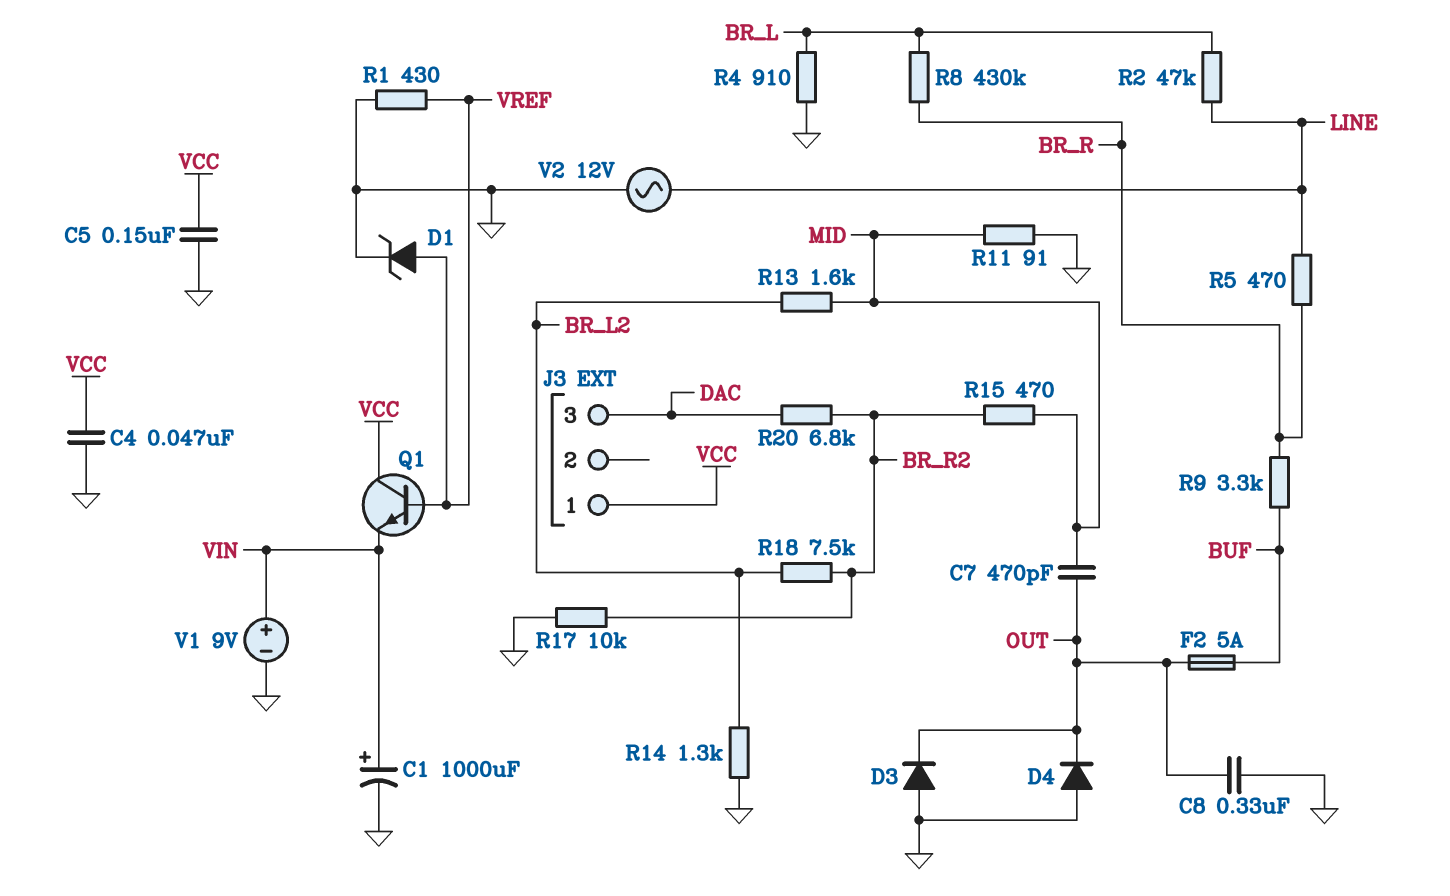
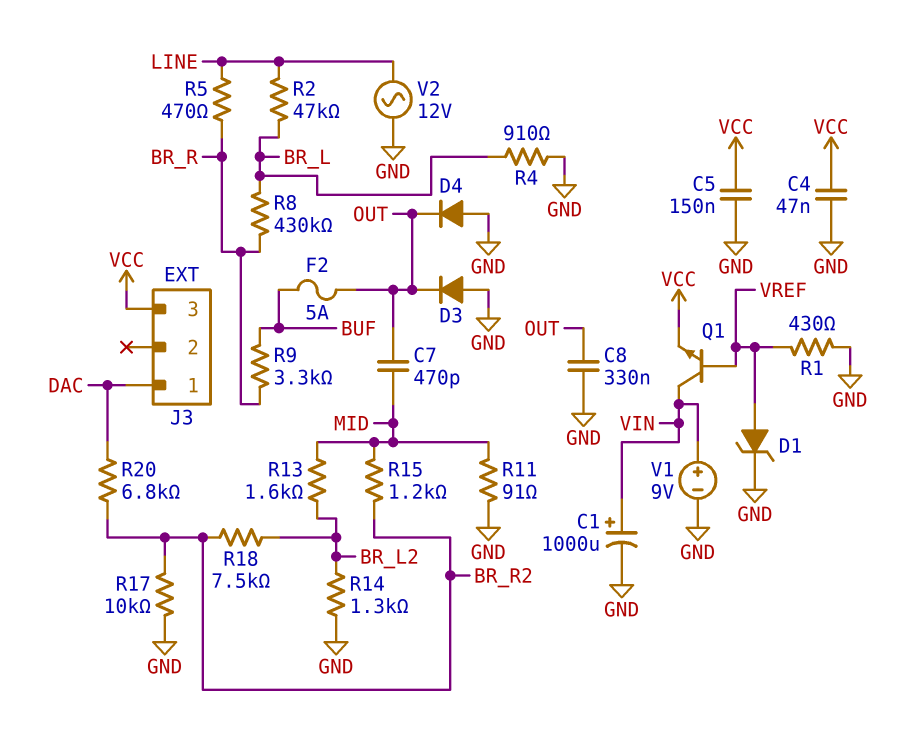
J3 pin 1: VCC -> DAC
J3 pin 3: DAC -> VCC
Q1: NPN (B VREF, C VCC, E VIN) -> NPN (B VREF, C VIN, E VCC)
R15: 470 (BR_R2, MID) -> 1.2k (BR_R2, MID)

